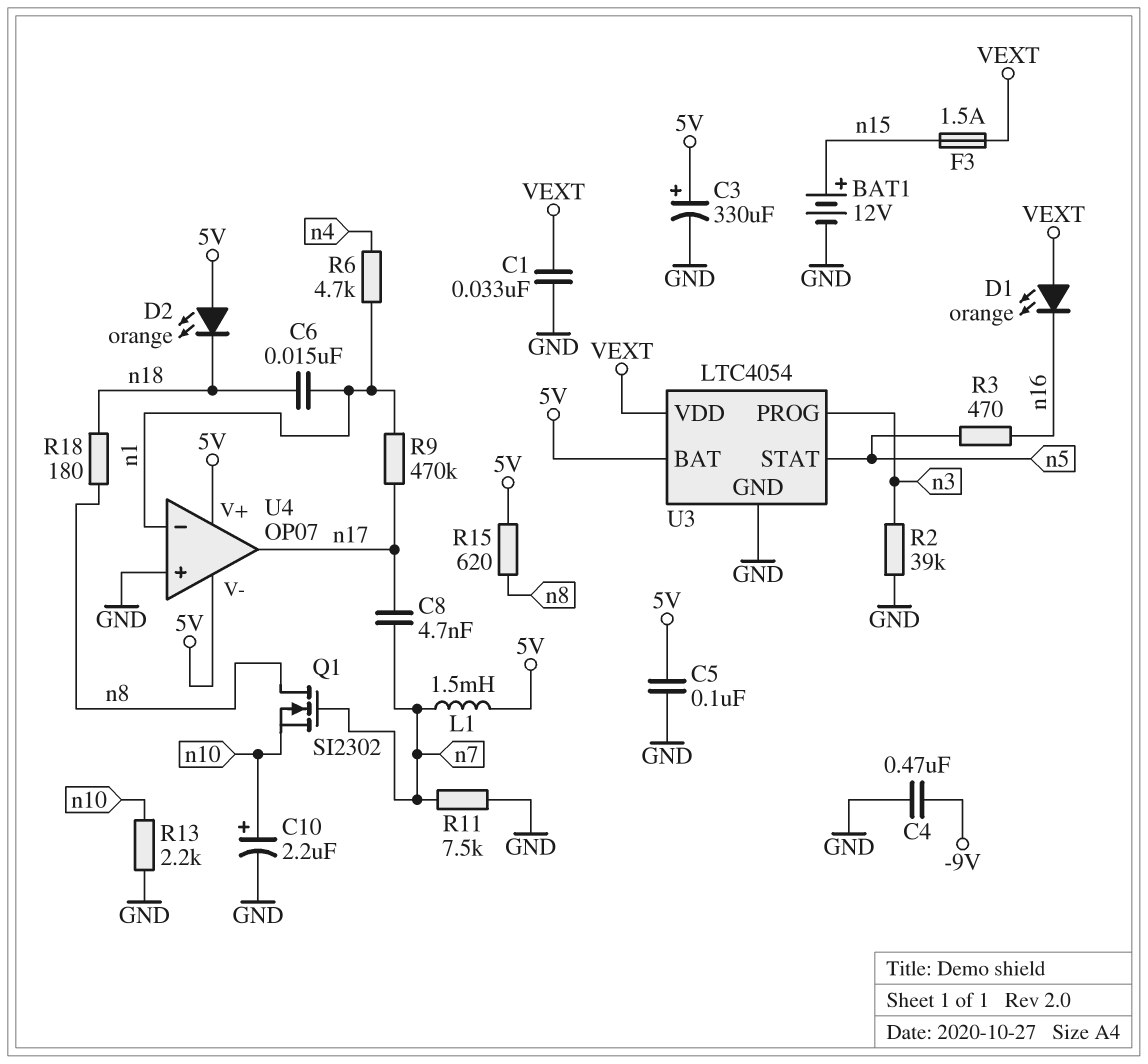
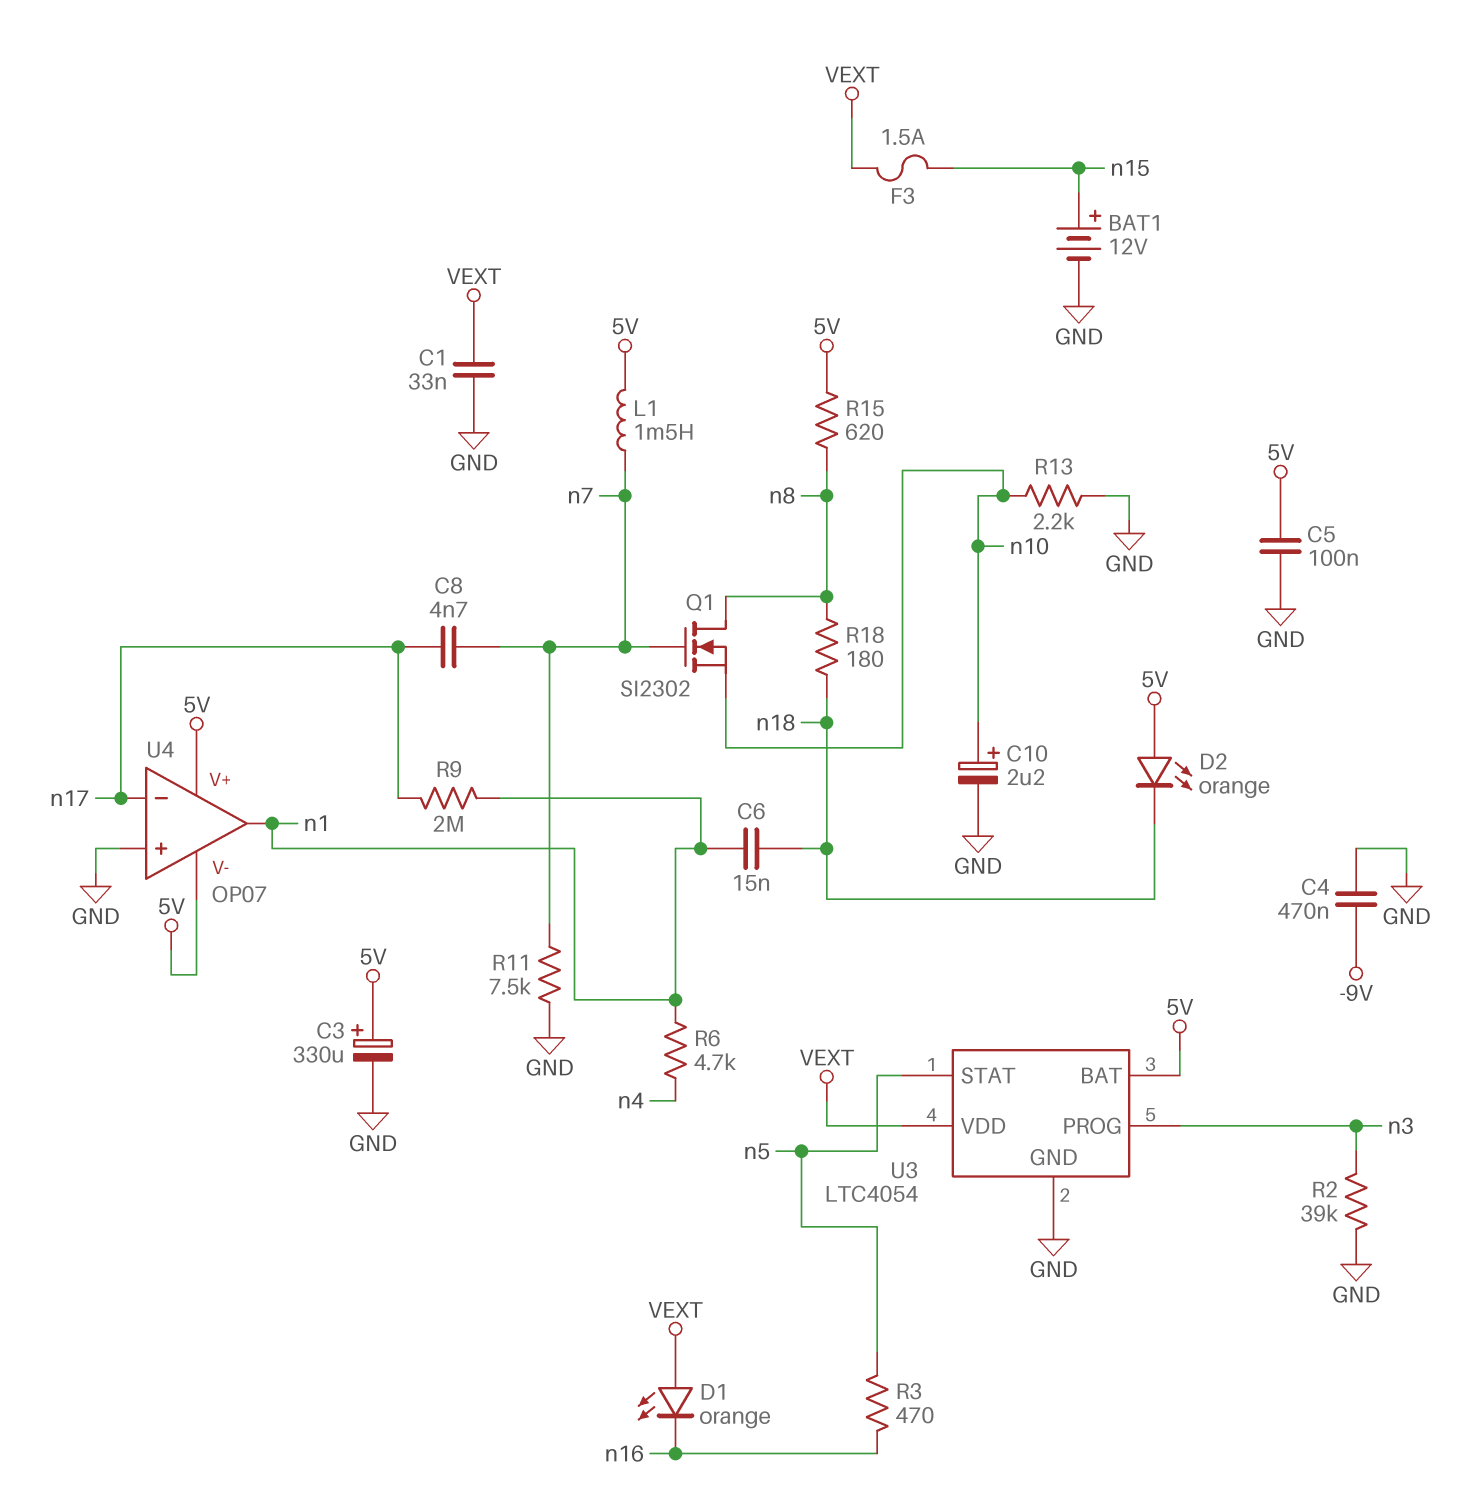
R9: 470k (n1, n17) -> 2M (n1, n17)
U4 pin in-: n1 -> n17
U4 pin out: n17 -> n1

